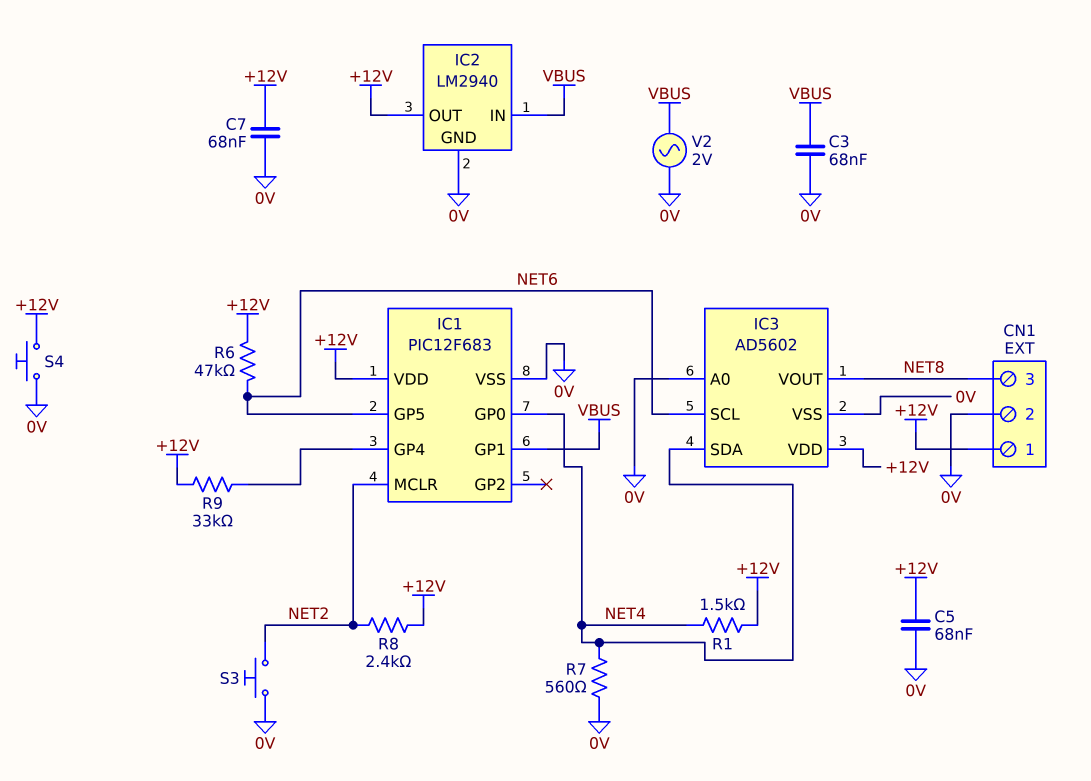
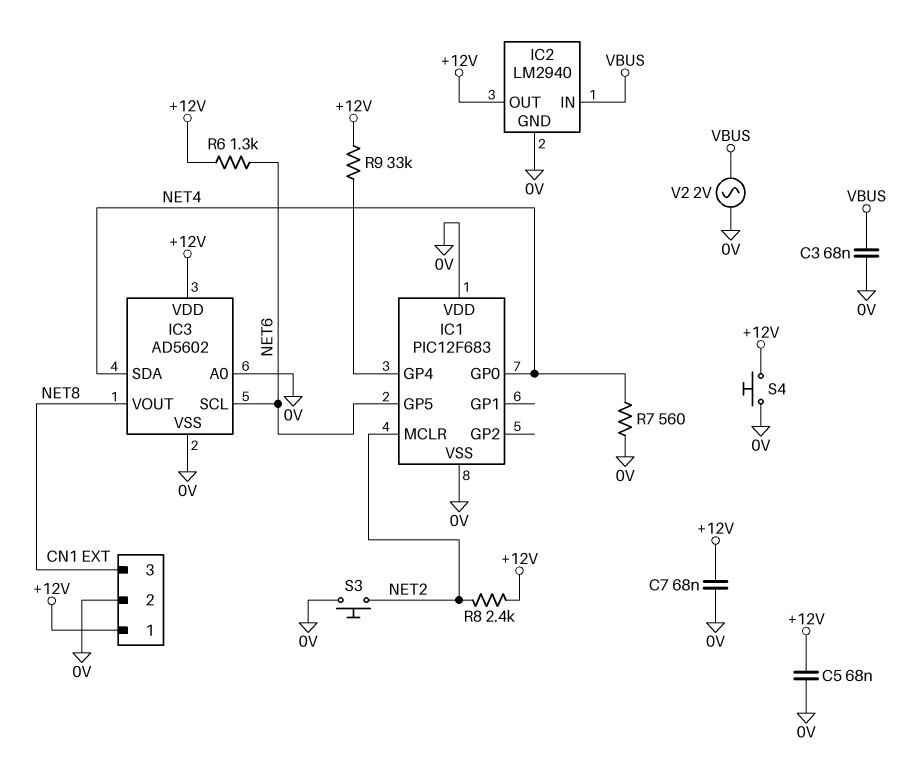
IC1 pin GP1: VBUS -> none
IC1 pin VDD: +12V -> 0V
R1: 1.5k (+12V, NET4) -> none
R6: 47k (+12V, NET6) -> 1.3k (+12V, NET6)

